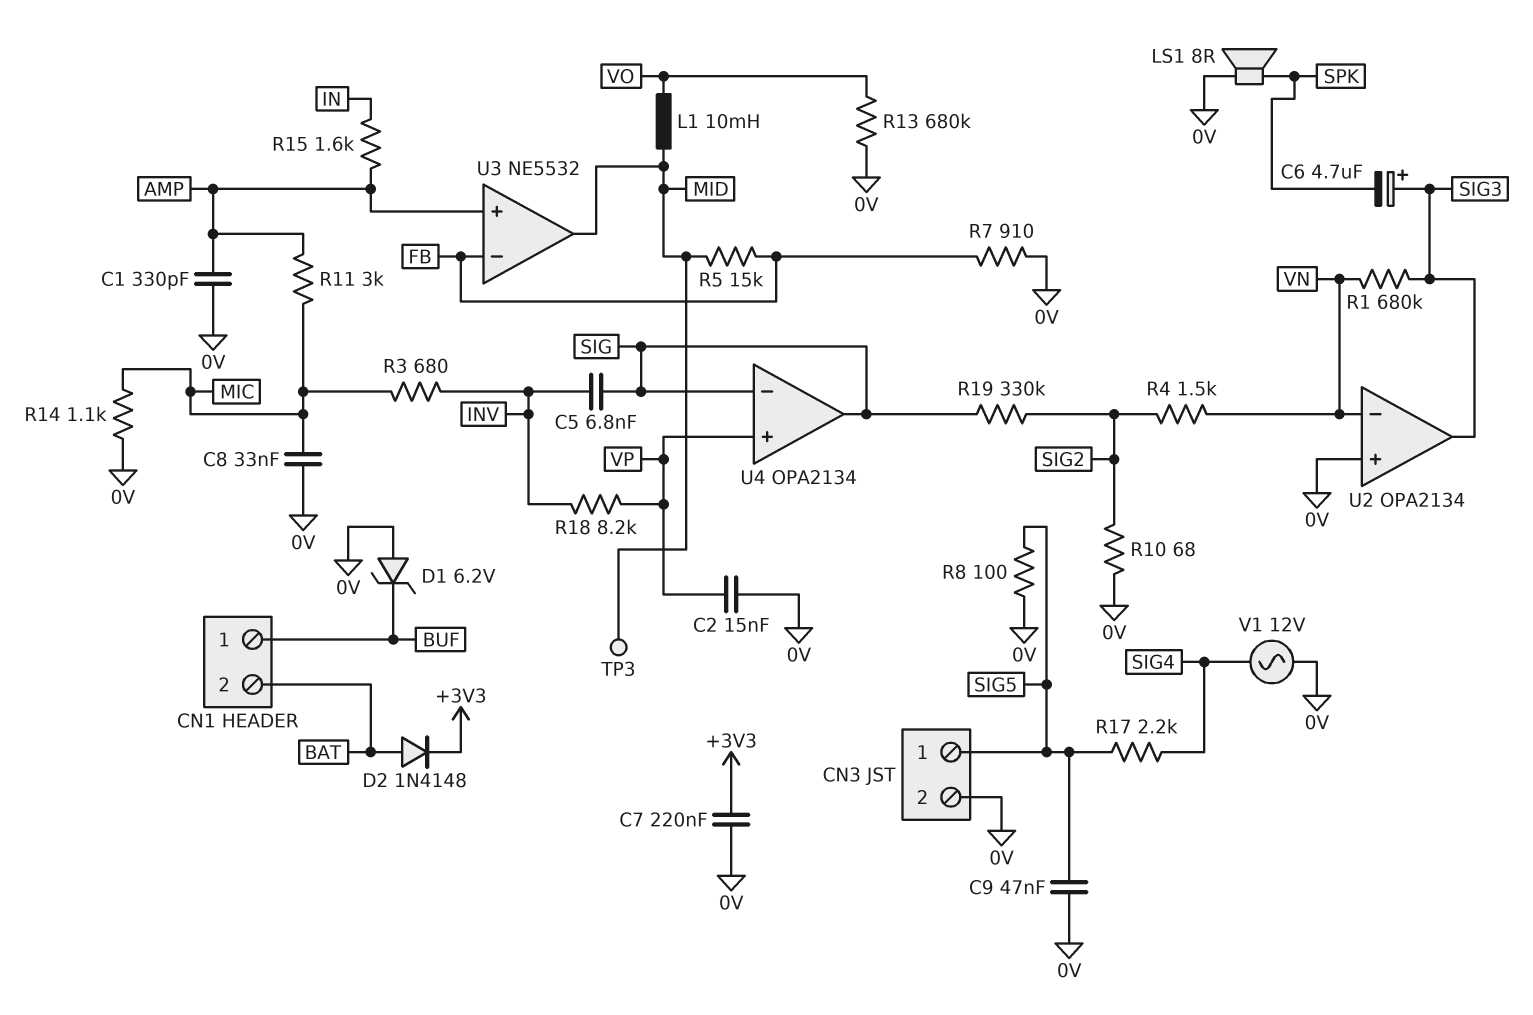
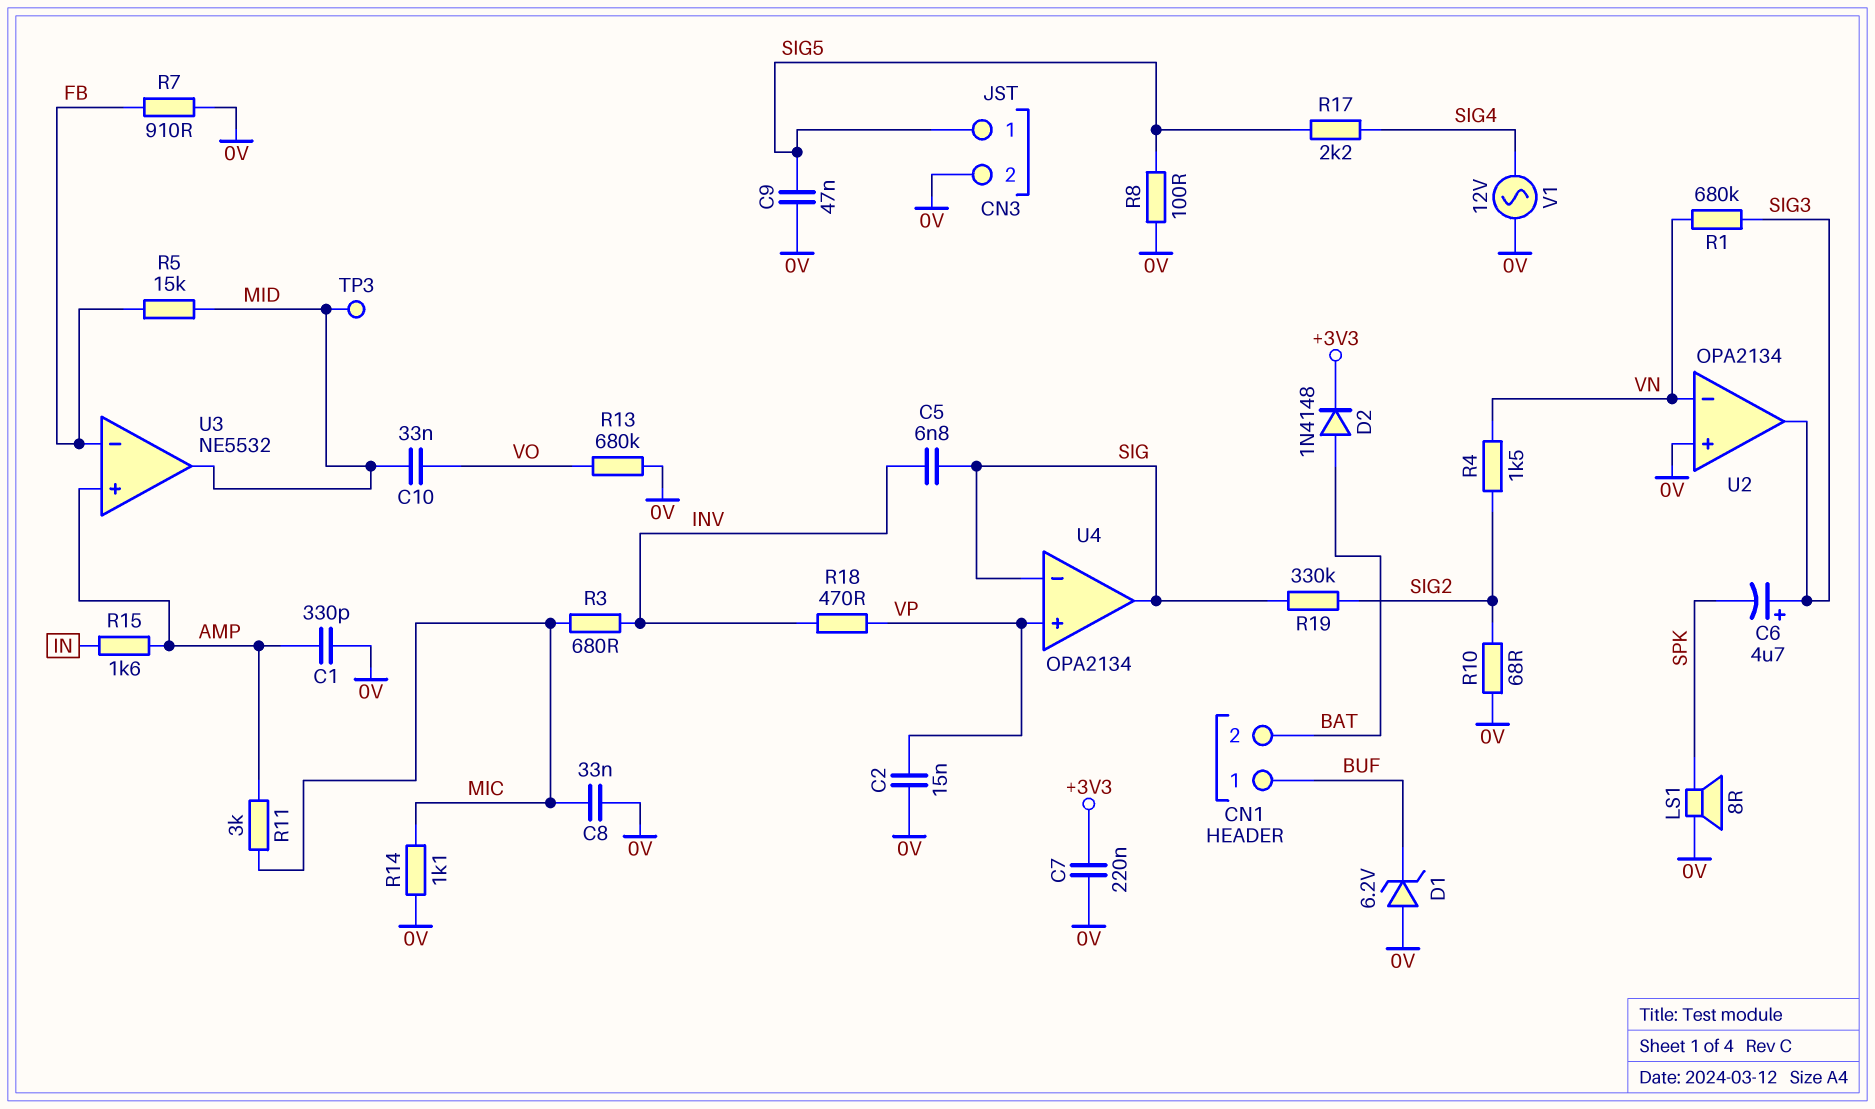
C10: none -> 33nF (MID, VO)
L1: 10mH (MID, VO) -> none
R18: 8.2k (INV, VP) -> 470 (INV, VP)

